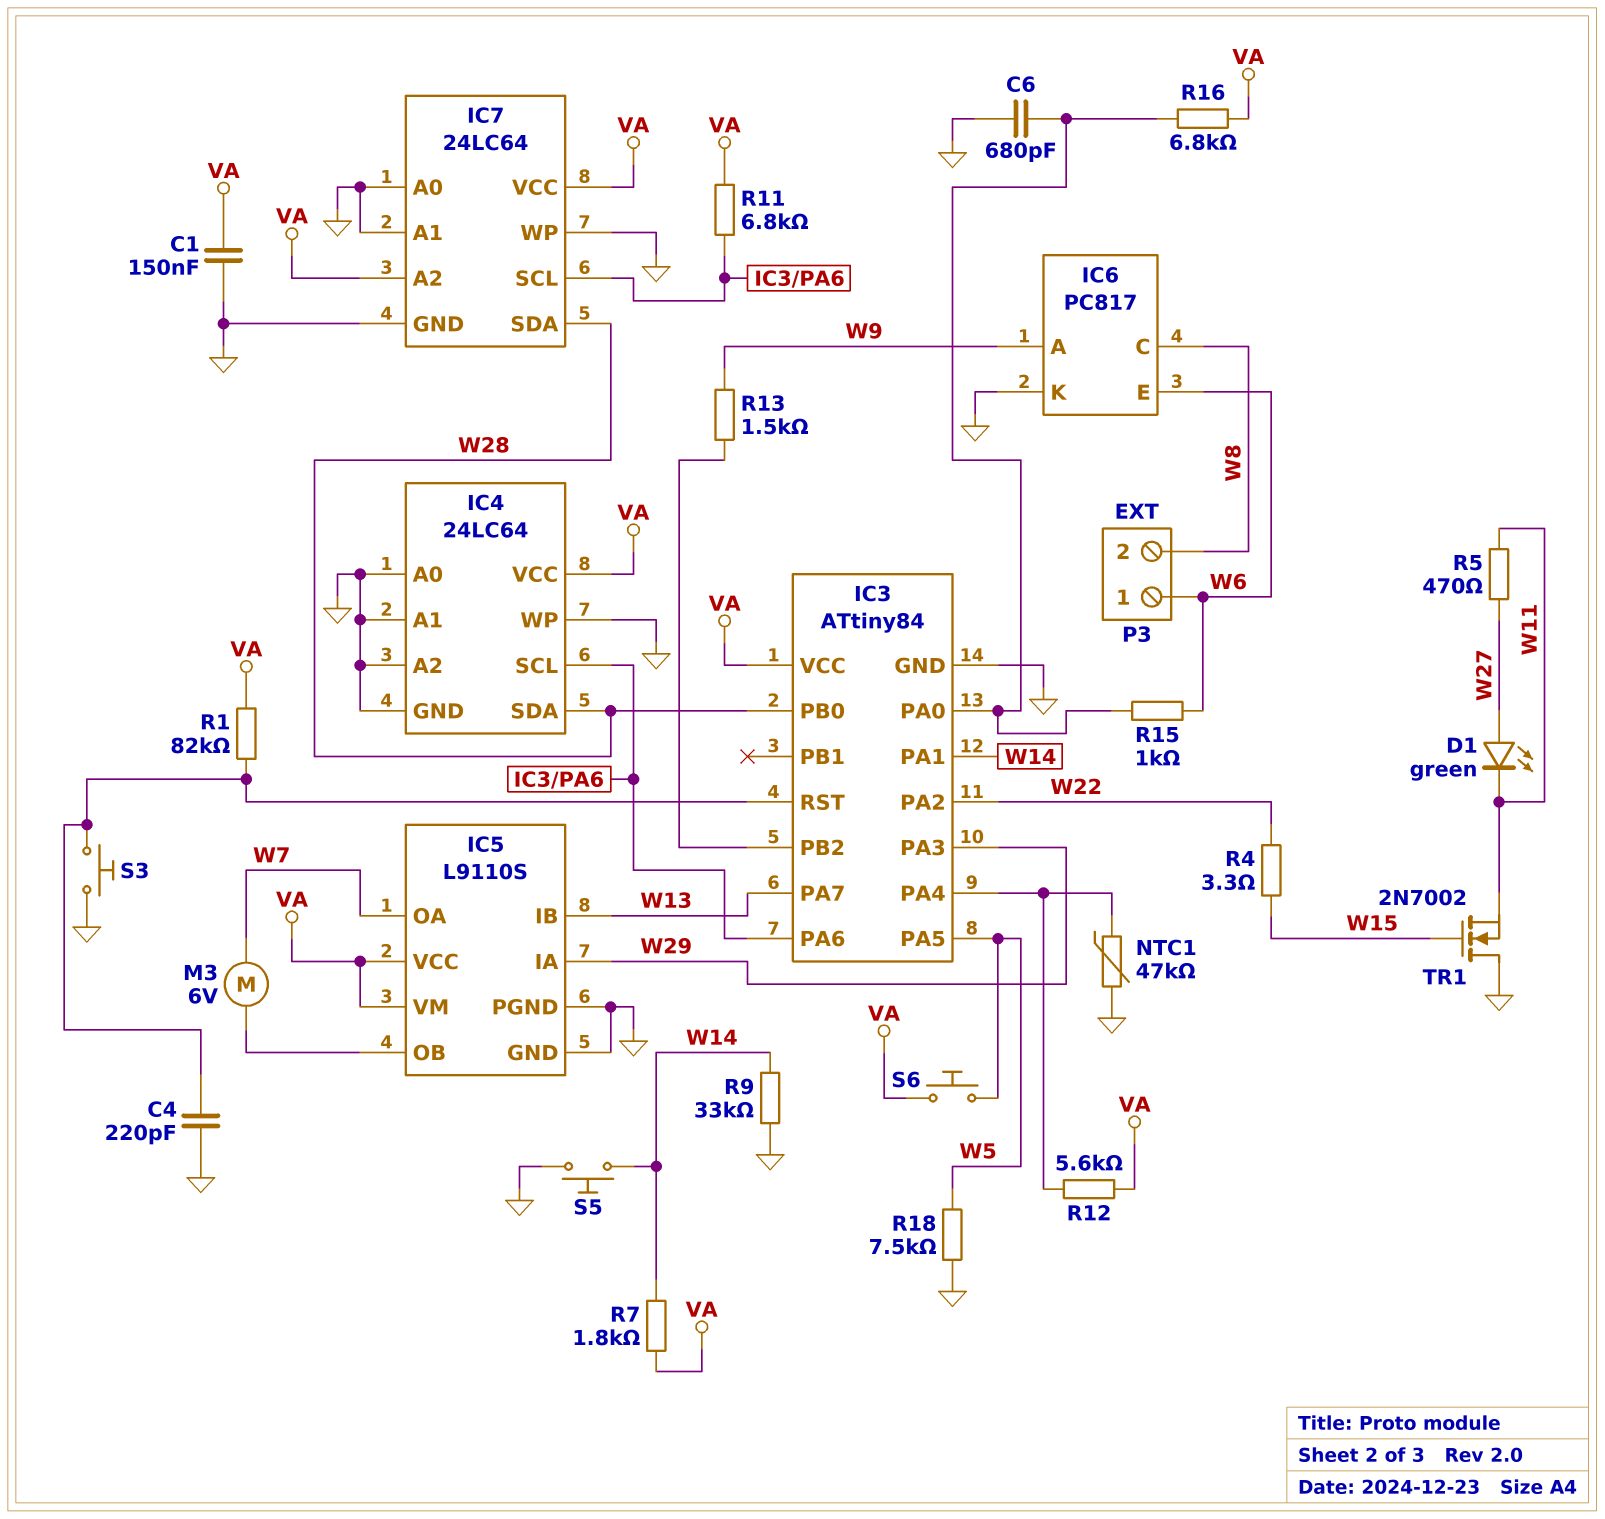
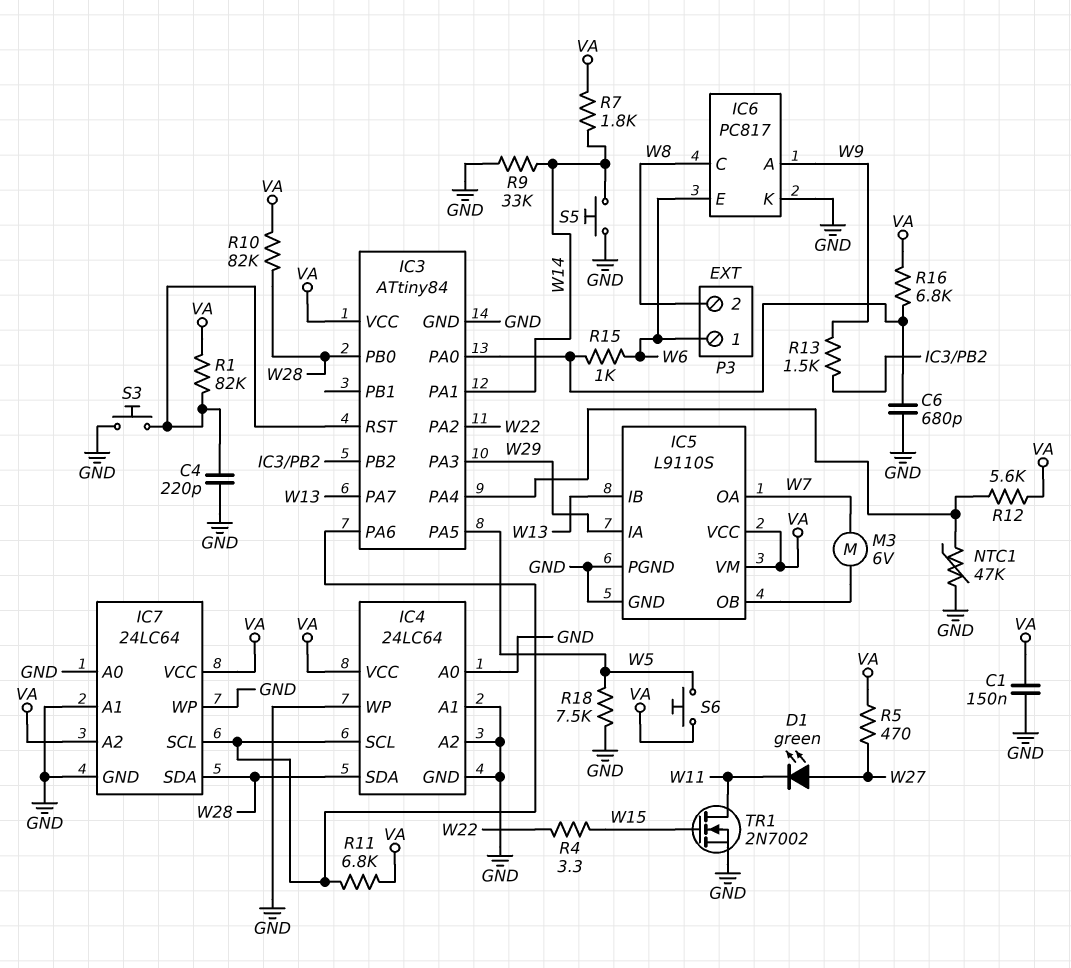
R5: 470 (W11, W27) -> 470 (VA, W27)
R10: none -> 82k (VA, W28)
TR1: NMOS 2N7002 (G W15, D GND, S W11) -> NMOS 2N7002 (G W15, D W11, S GND)

